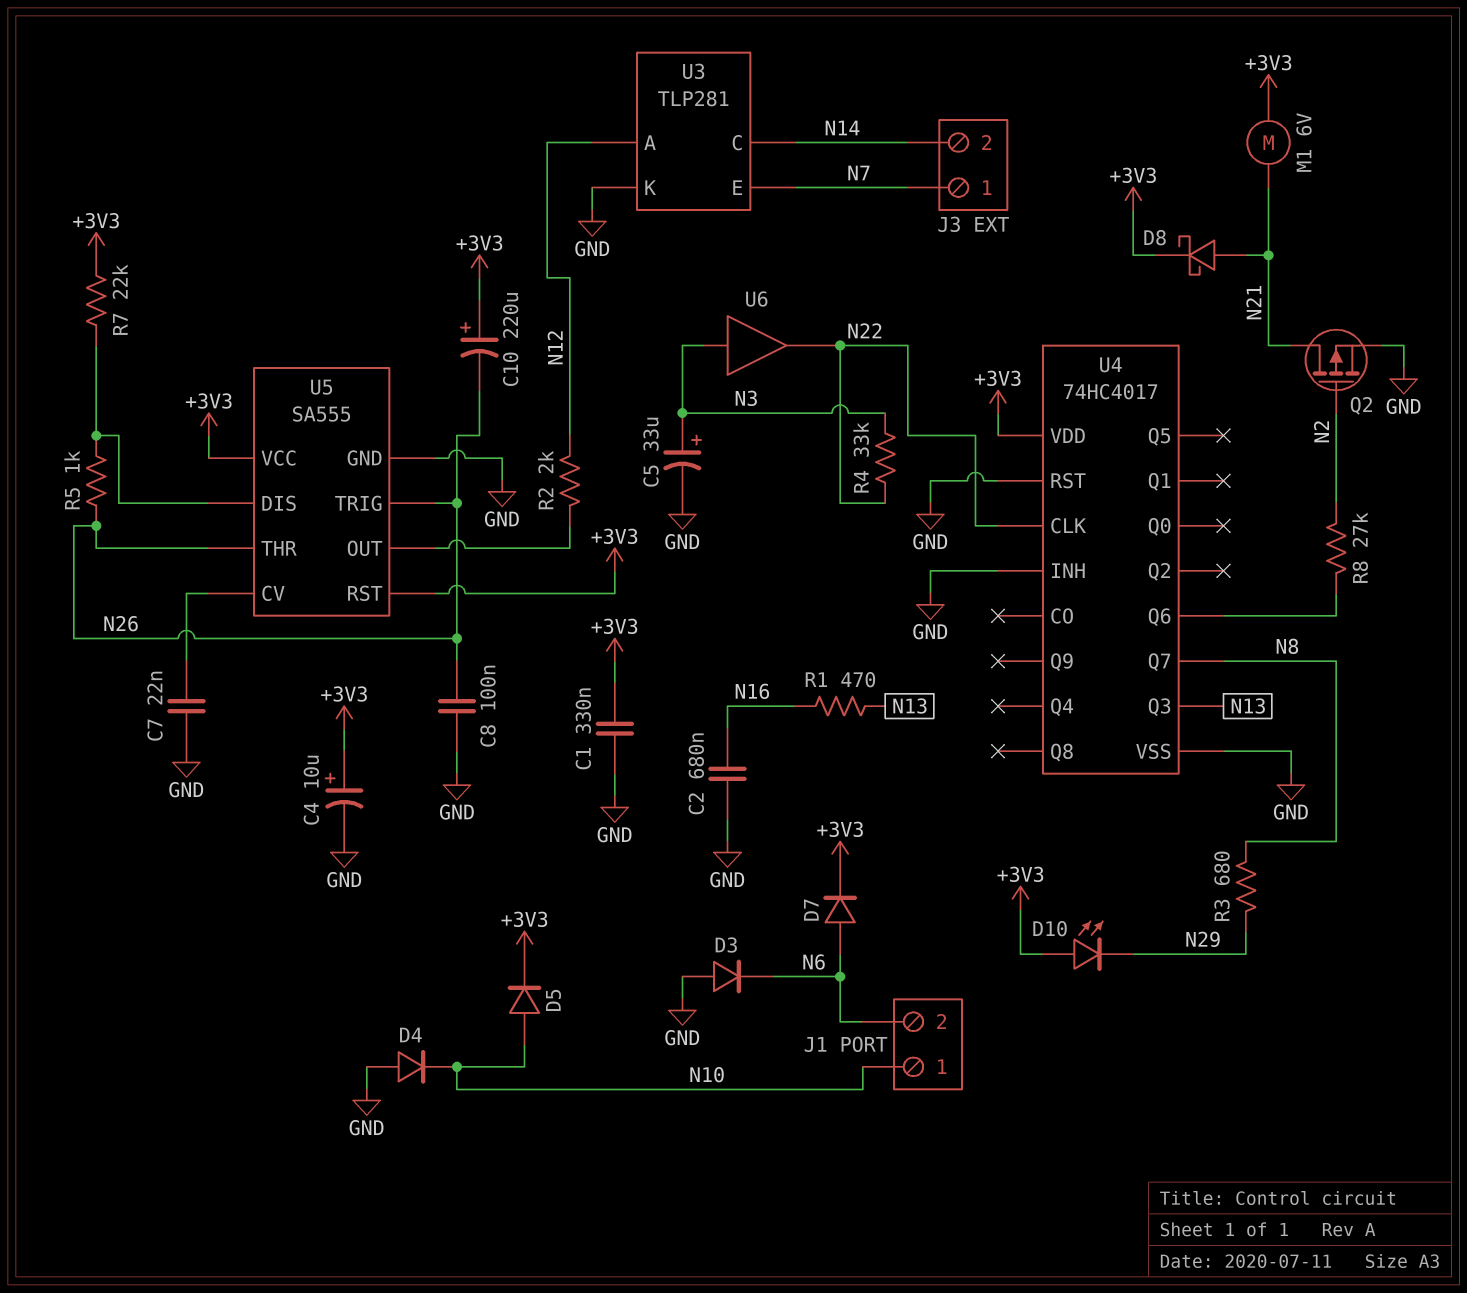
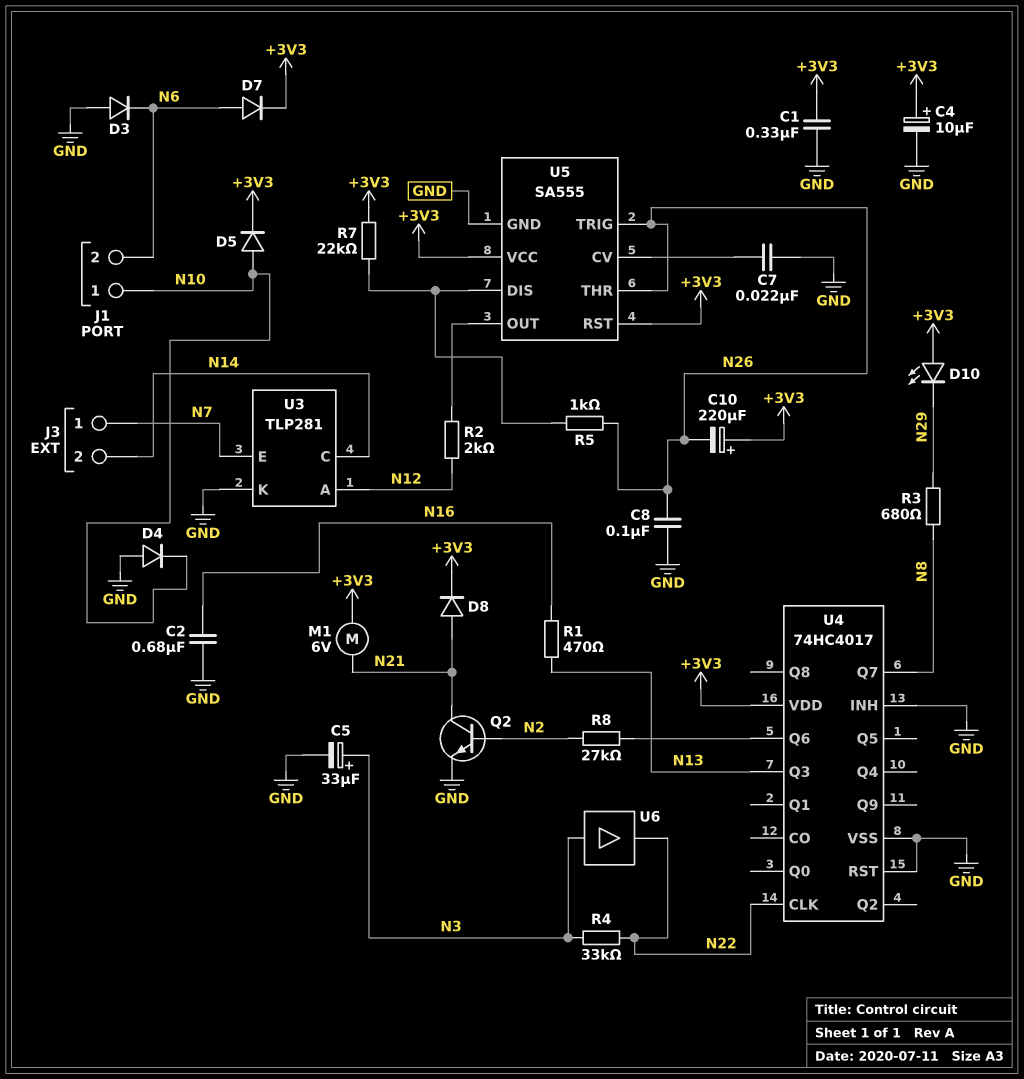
D8: schottky (A N21, K +3V3) -> diode (A N21, K +3V3)
Q2: PMOS (G N2, D N21, S GND) -> NPN (B N2, C N21, E GND)

